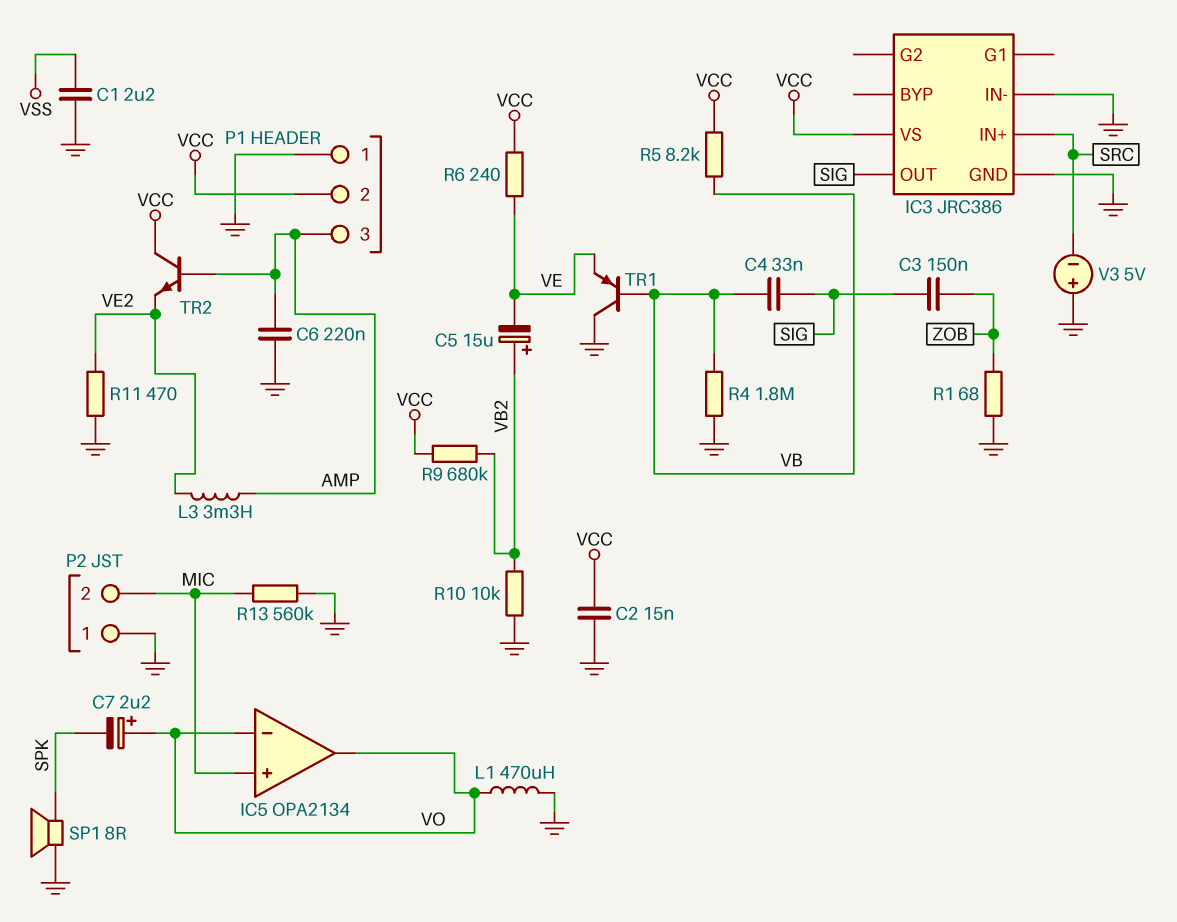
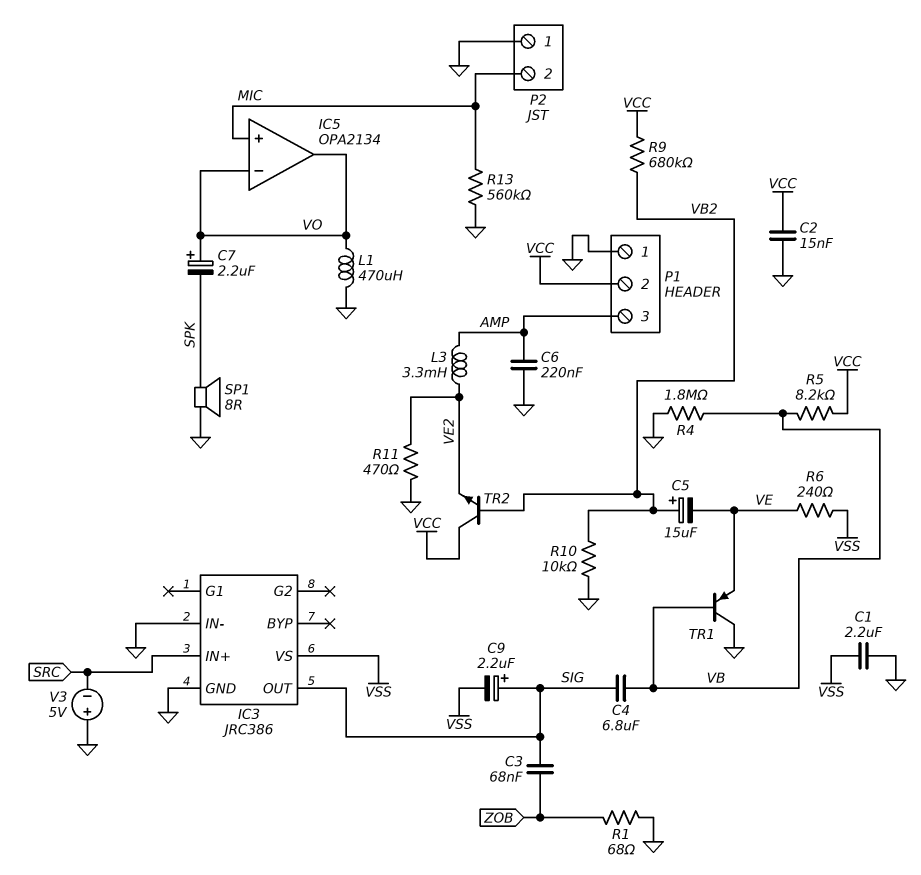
C3: 150nF (SIG, ZOB) -> 68nF (SIG, ZOB)
C4: 33nF (SIG, VB) -> 6.8uF (SIG, VB)
C9: none -> 2.2uF (plus SIG, minus VSS)
IC3 pin VS: VCC -> VSS
R6: 240 (VCC, VE) -> 240 (VE, VSS)
TR2: NPN (B AMP, C VCC, E VE2) -> NPN (B VB2, C VCC, E VE2)

